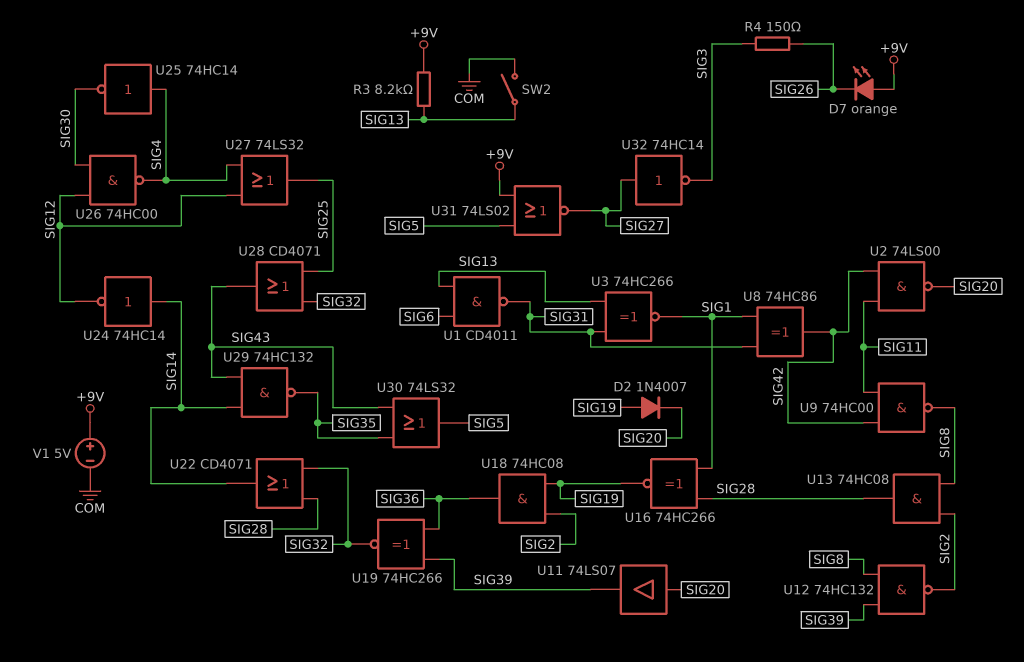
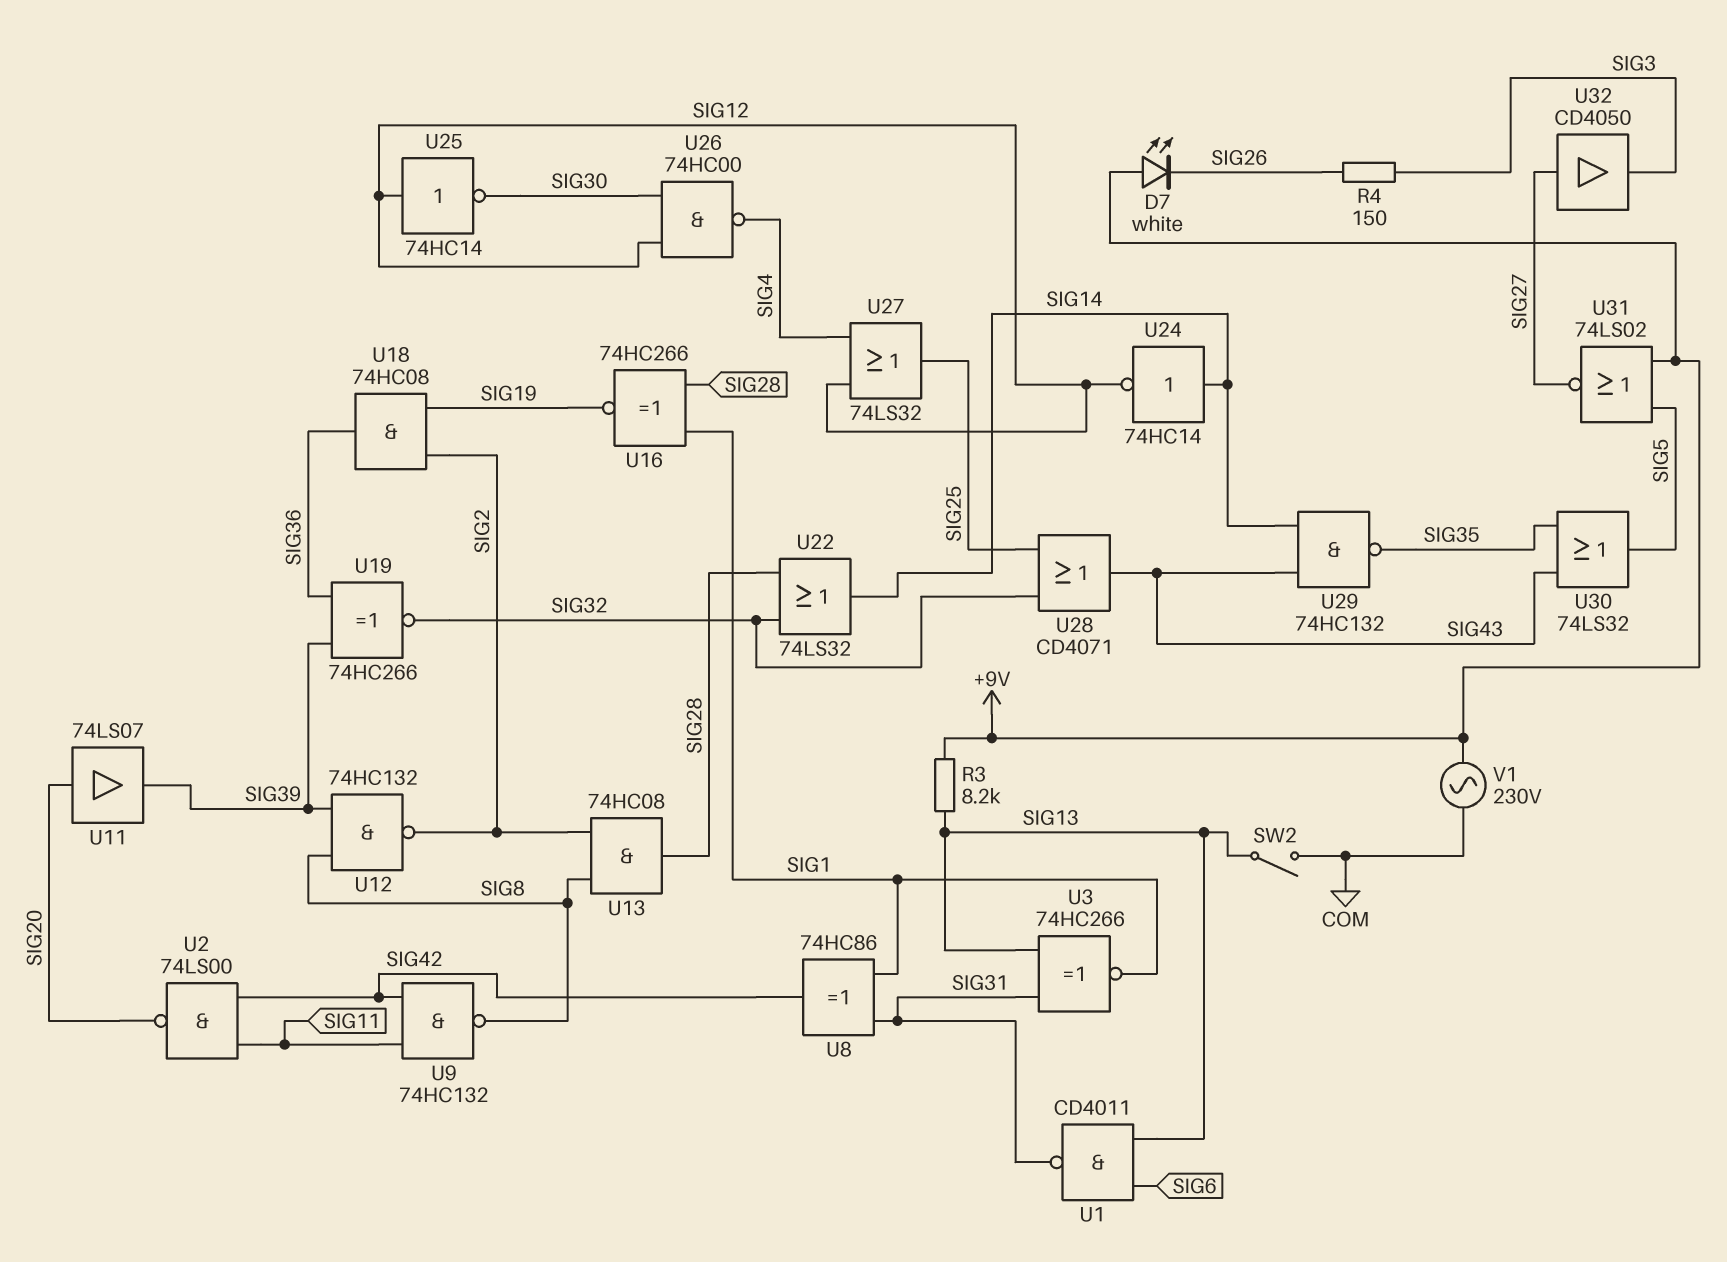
D2: diode 1N4007 (A SIG19, K SIG20) -> none
D7: LED orange (A +9V, K SIG26) -> LED white (A +9V, K SIG26)
U9: NAND 74HC00 (in SIG11, in SIG42, out SIG8) -> NAND 74HC132 (in SIG11, in SIG42, out SIG8)
U22: OR CD4071 (in SIG28, in SIG32, out SIG14) -> OR 74LS32 (in SIG28, in SIG32, out SIG14)
U25: NOT 74HC14 (in SIG4, out SIG30) -> NOT 74HC14 (in SIG12, out SIG30)
U32: NOT 74HC14 (in SIG27, out SIG3) -> buffer CD4050 (in SIG27, out SIG3)
V1: 5V (plus +9V, minus COM) -> AC 230V (+9V, COM)

